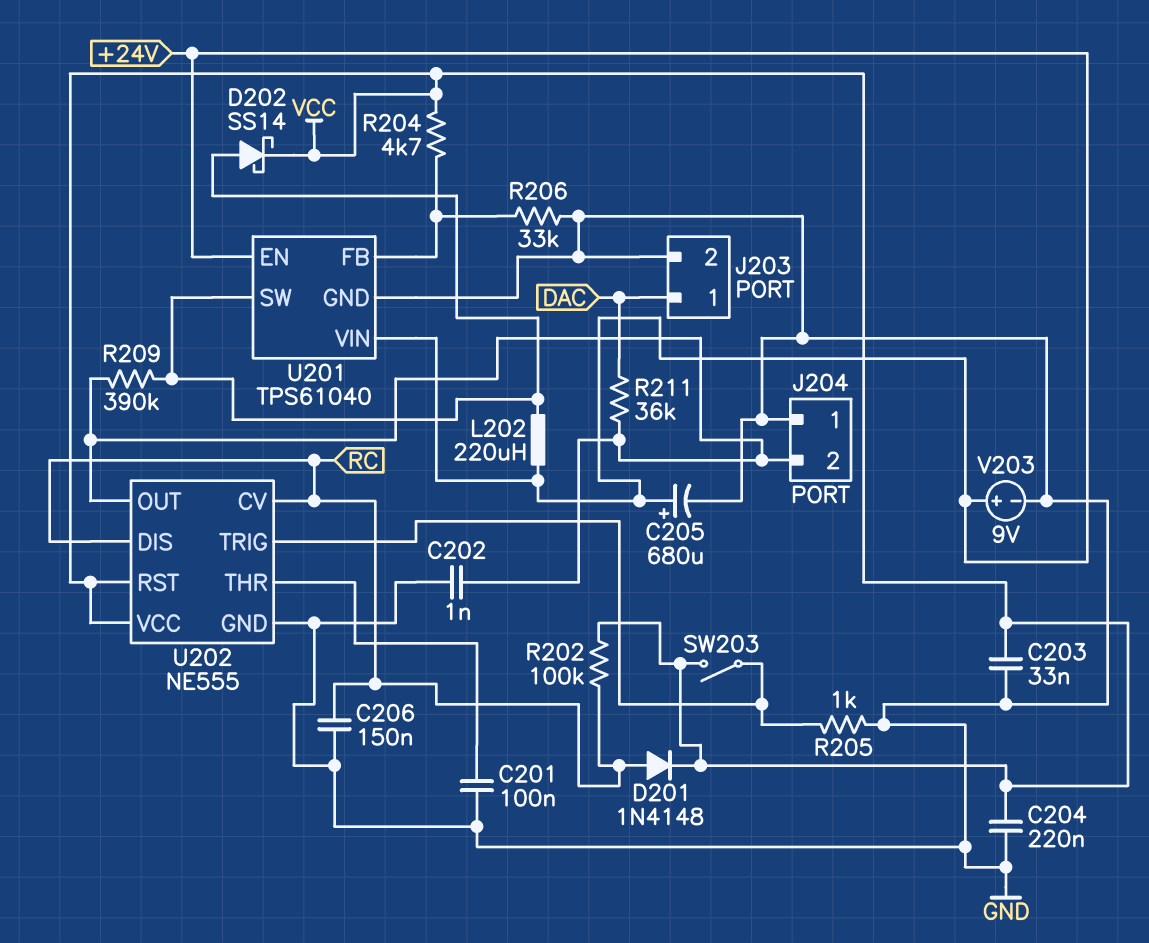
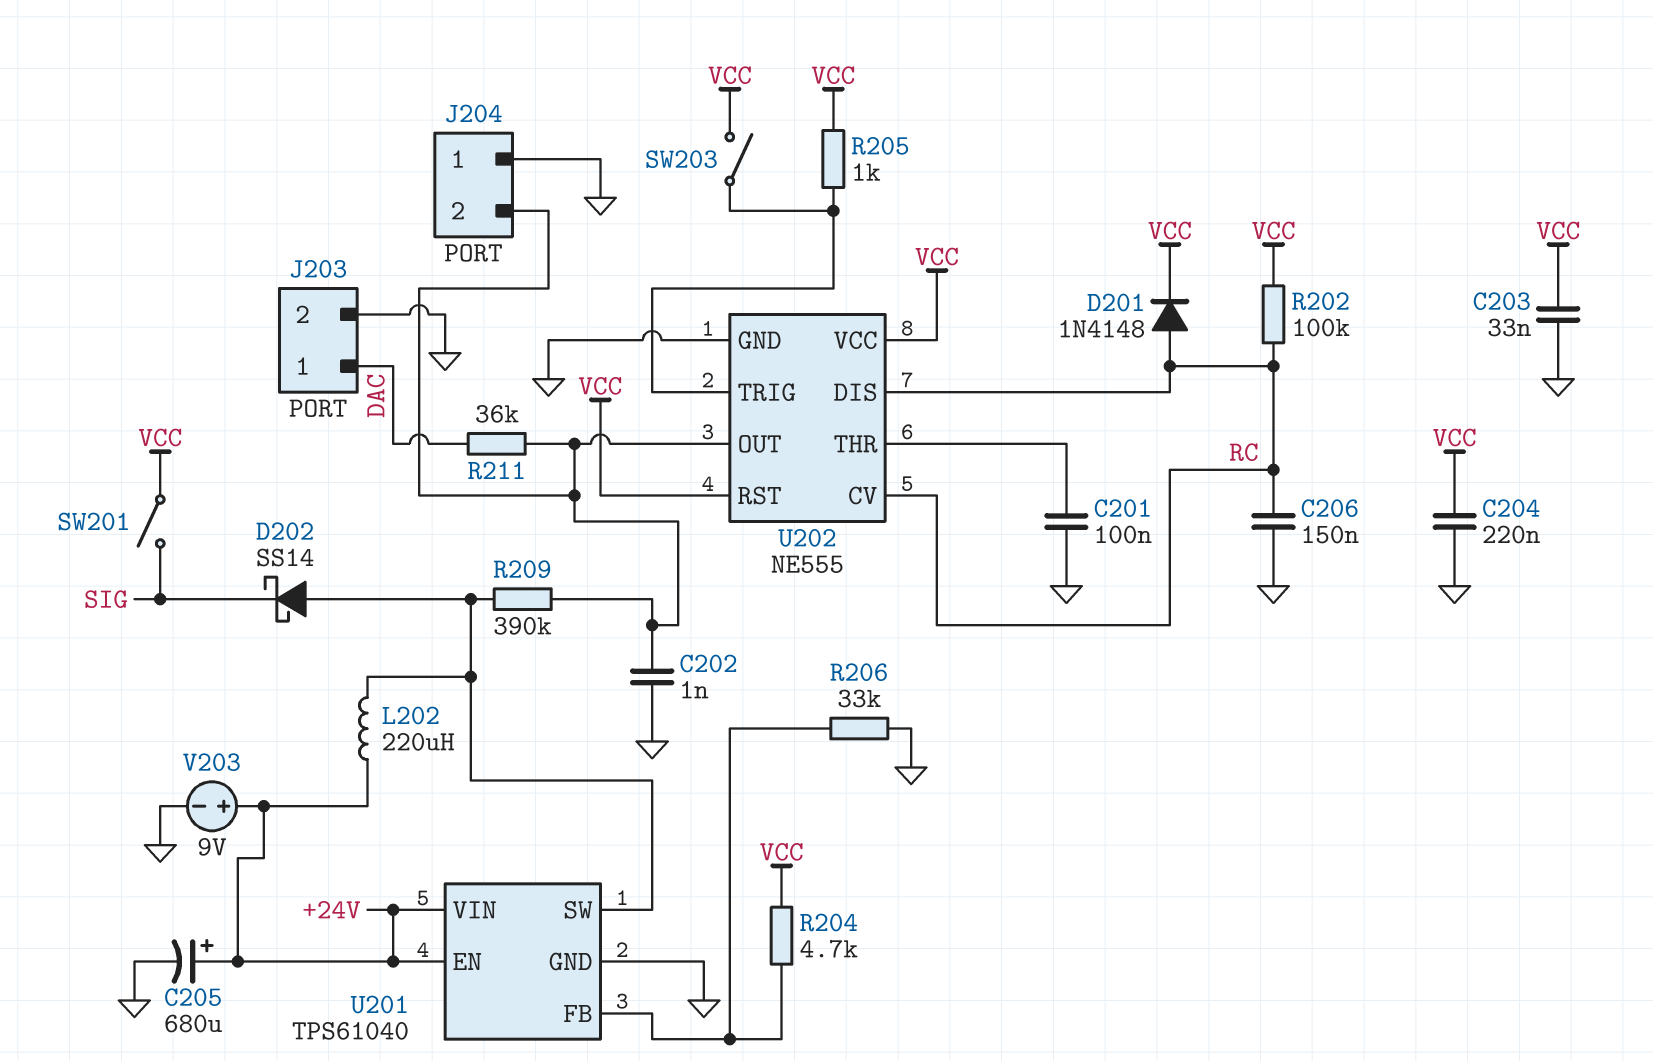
D202: schottky SS14 (A U201/SW, K VCC) -> schottky SS14 (A U201/SW, K SIG)
R205: 1k (GND, U202/TRIG) -> 1k (U202/TRIG, VCC)
SW201: none -> switch (SIG, VCC)

